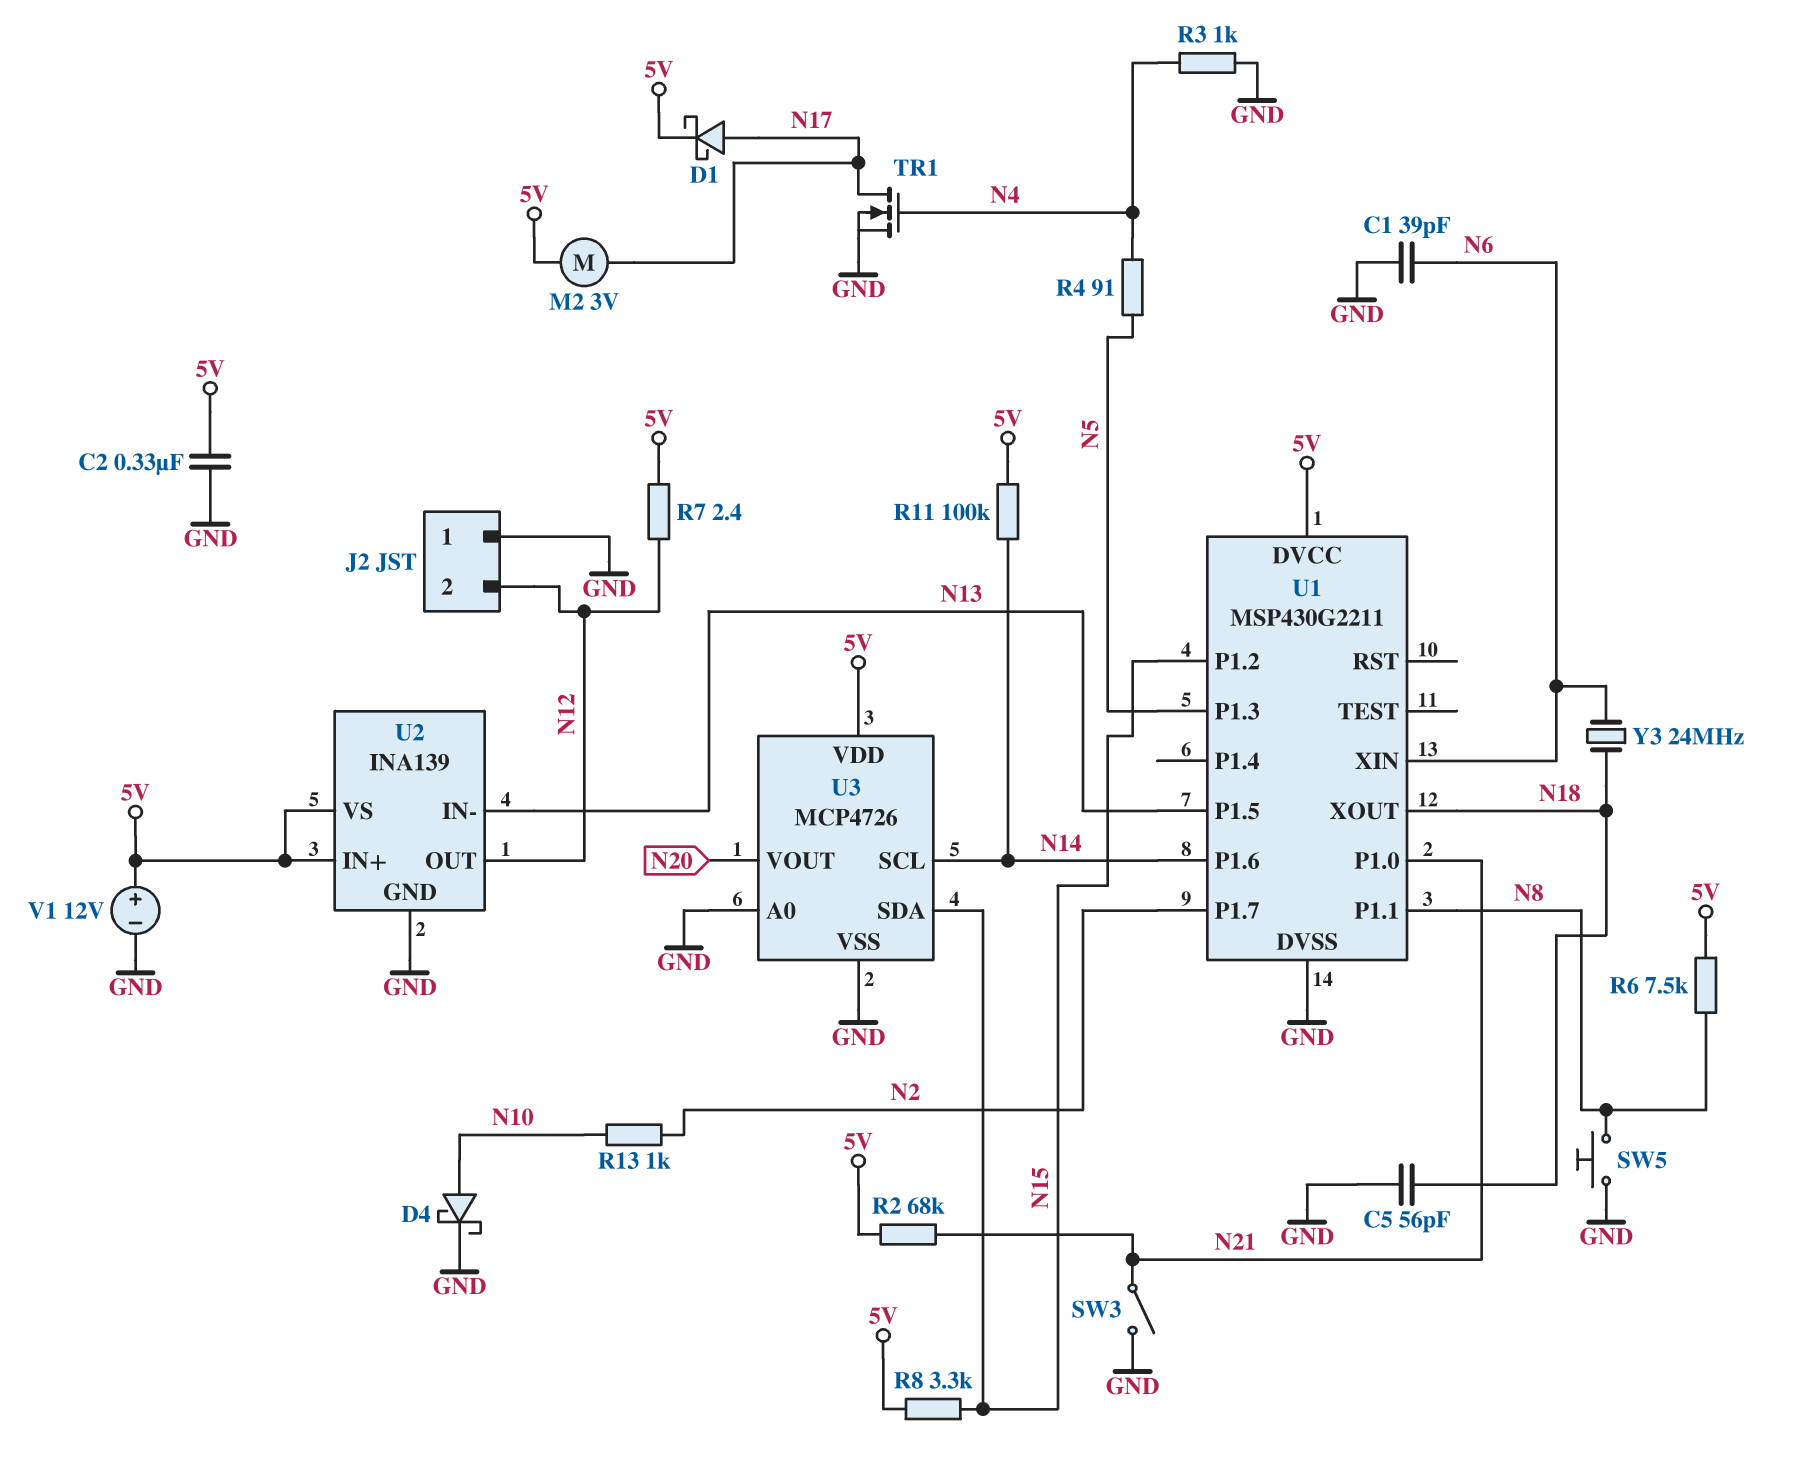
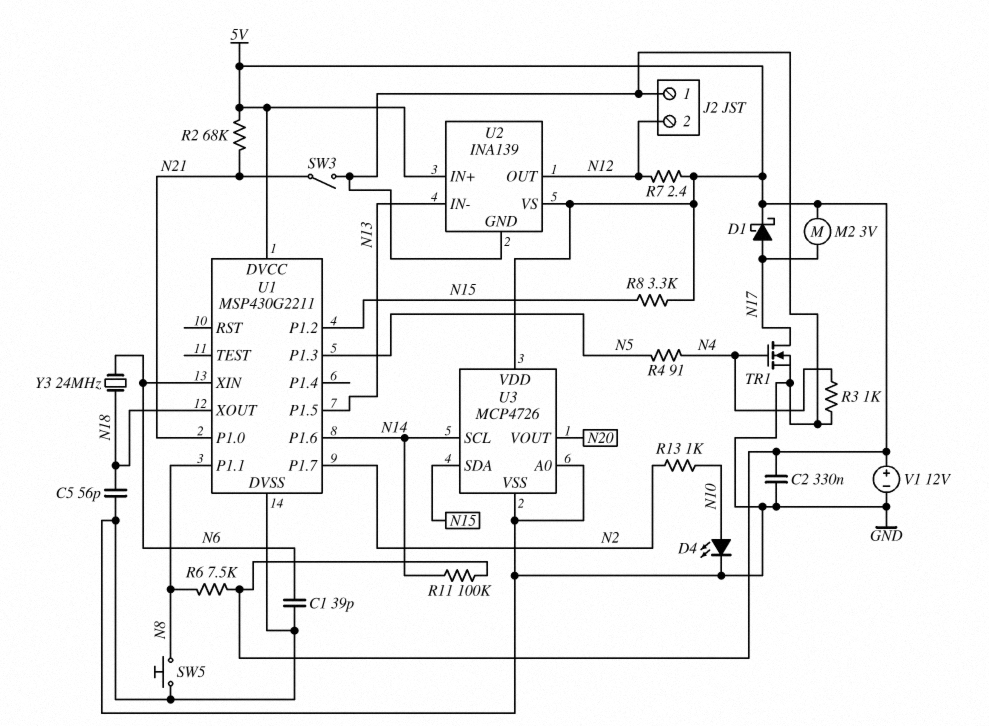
D4: schottky (A N10, K GND) -> LED (A N10, K GND)

